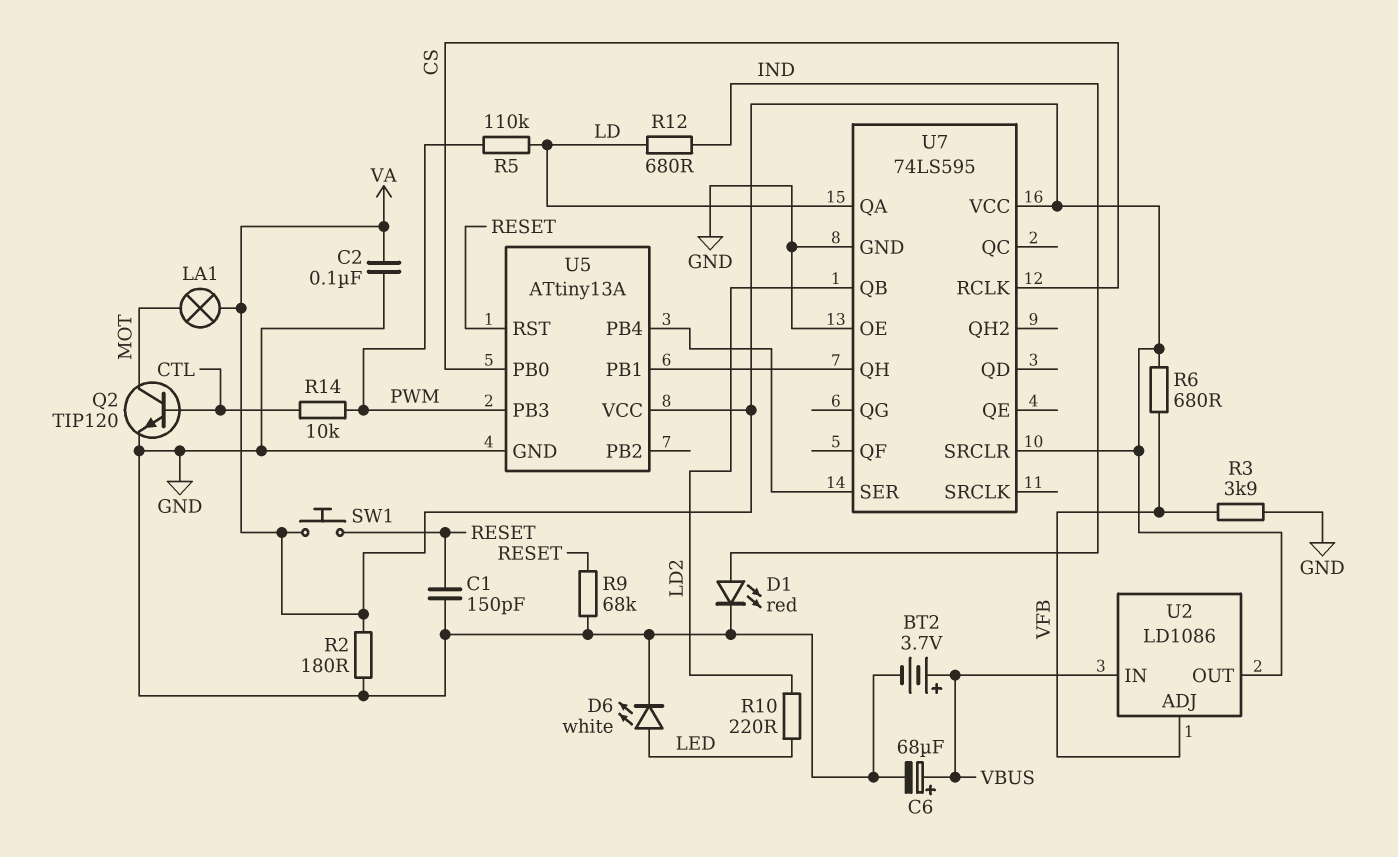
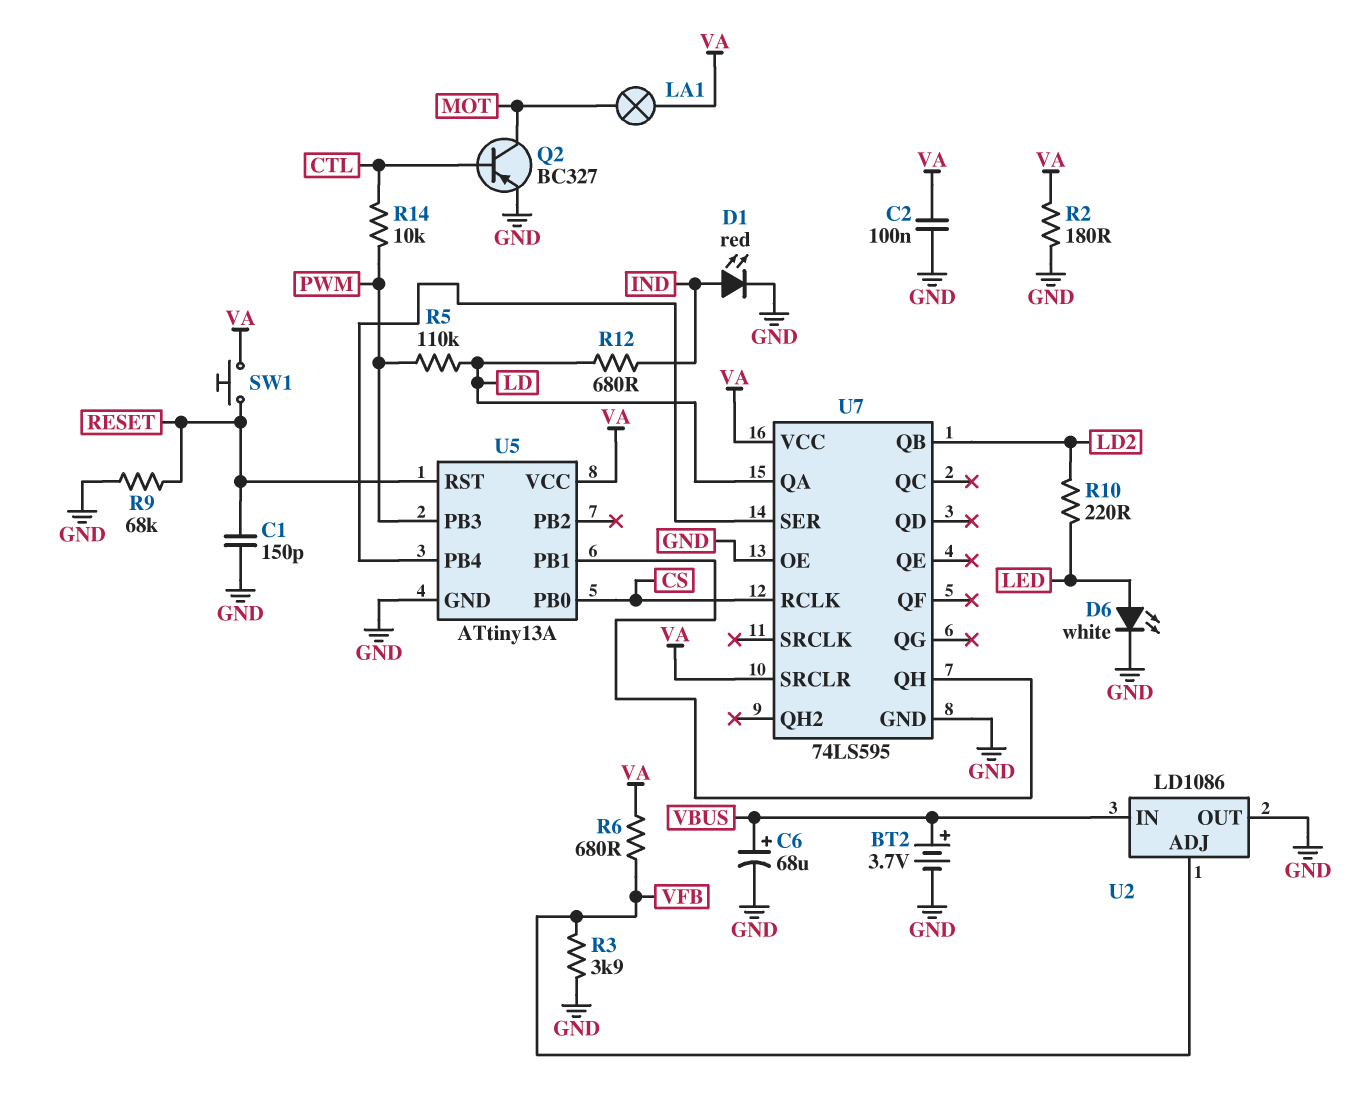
Q2: NPN TIP120 (B CTL, C MOT, E GND) -> PNP BC327 (B CTL, C MOT, E GND)
U2 pin OUT: VA -> GND

